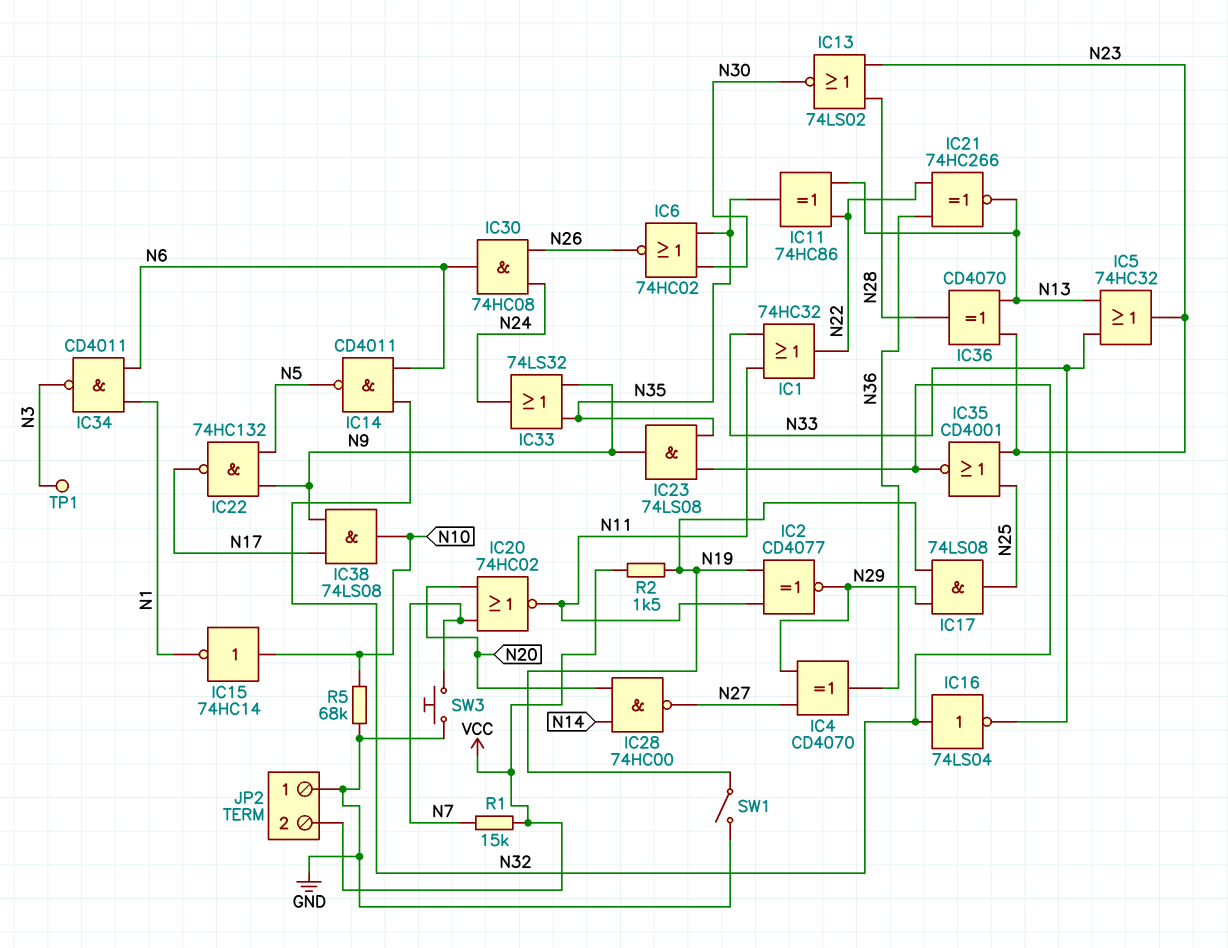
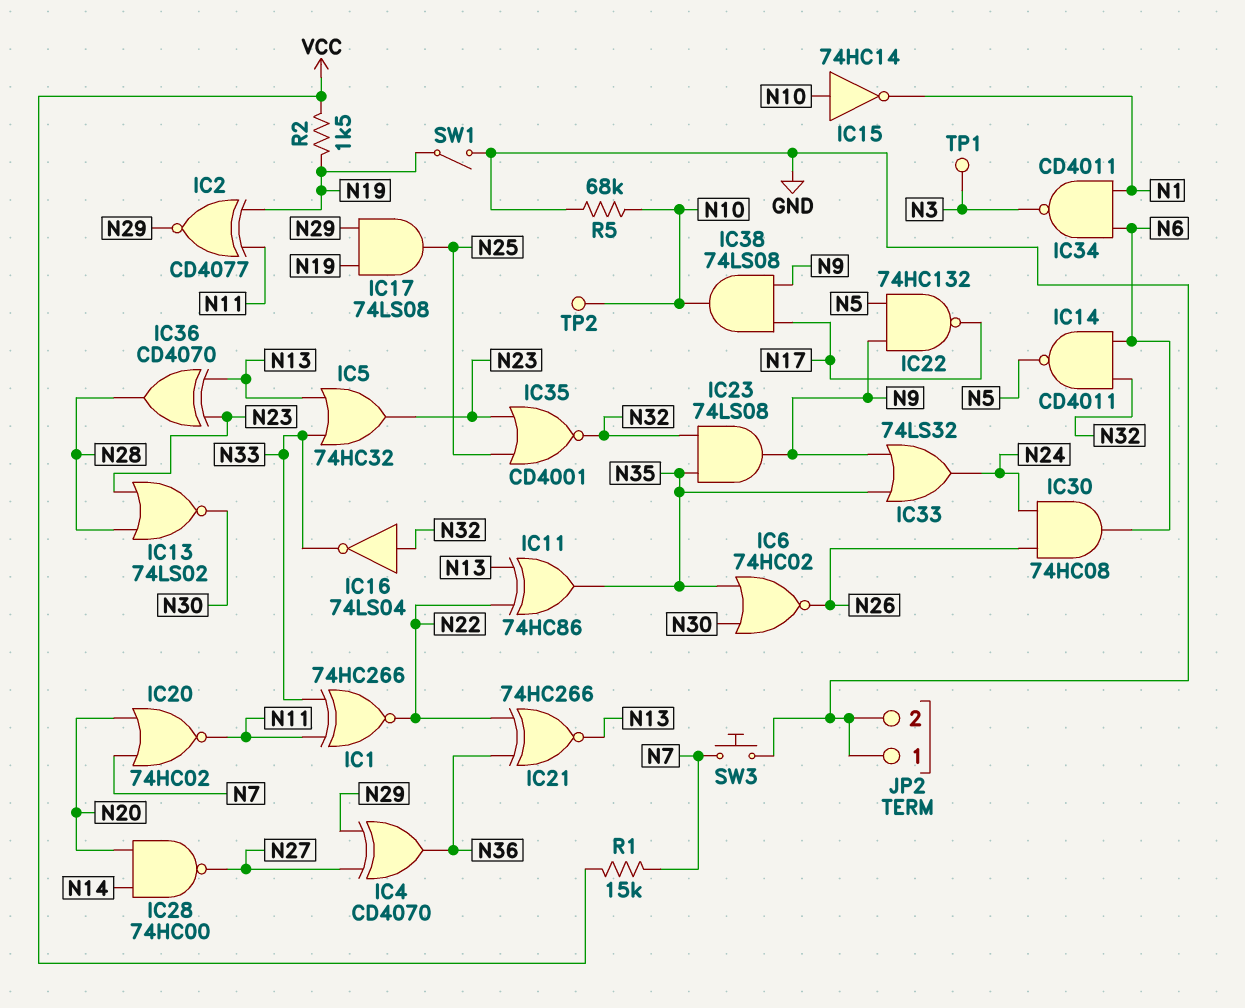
IC1: OR 74HC32 (in N11, in N33, out N22) -> XNOR 74HC266 (in N11, in N33, out N22)
JP2 pin 2: VCC -> GND
TP2: none -> test point (N10)

